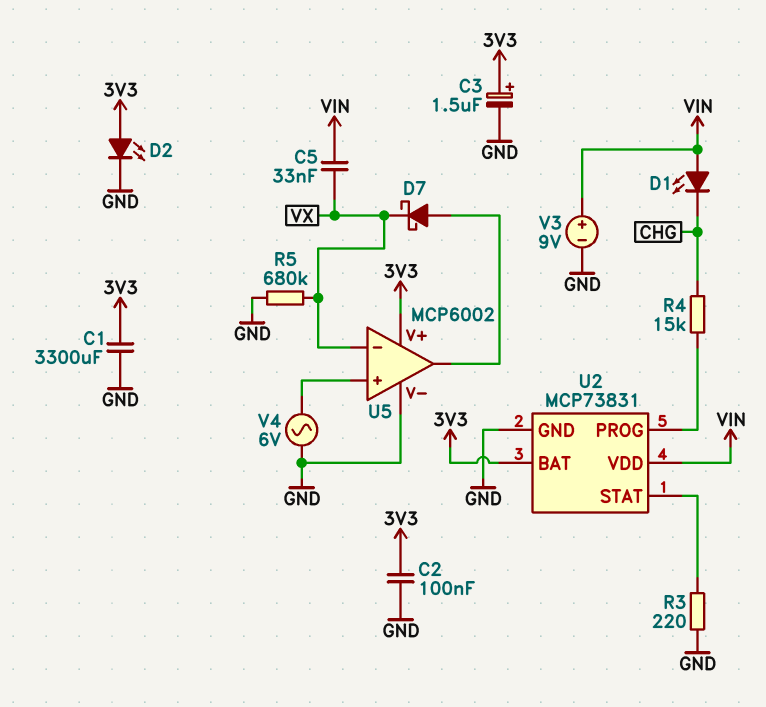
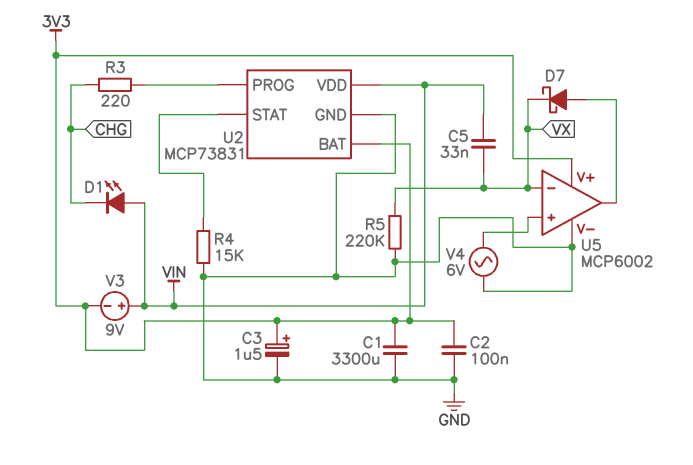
D2: LED (A 3V3, K GND) -> none
R3: 220 (GND, U2/STAT) -> 220 (CHG, U2/PROG)
R4: 15k (CHG, U2/PROG) -> 15k (GND, U2/STAT)
R5: 680k (GND, VX) -> 220k (GND, VX)
V3: 9V (plus VIN, minus GND) -> 9V (plus VIN, minus 3V3)

